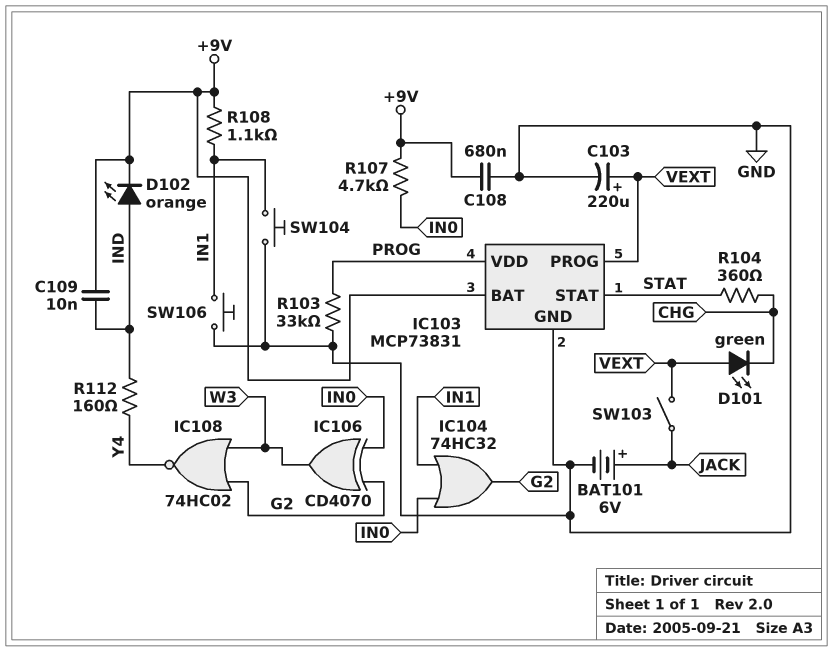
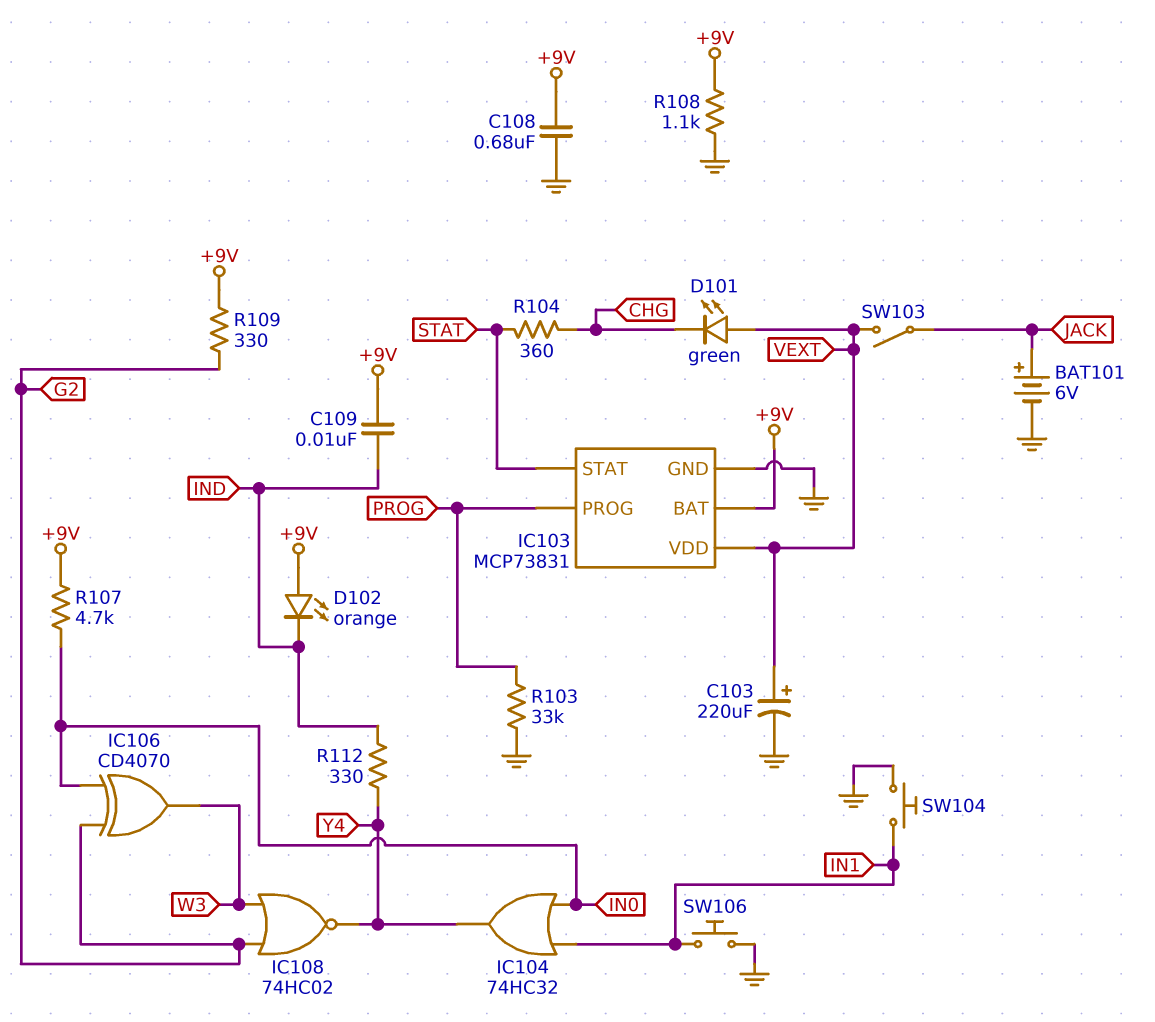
D102: LED orange (A IND, K +9V) -> LED orange (A +9V, K IND)
IC103 pin PROG: VEXT -> PROG
IC103 pin VDD: PROG -> VEXT
IC104: OR 74HC32 (in IN0, in IN1, out G2) -> OR 74HC32 (in IN0, in IN1, out Y4)
R108: 1.1k (+9V, IN1) -> 1.1k (+9V, GND)
R109: none -> 330 (+9V, G2)
R112: 160 (IND, Y4) -> 330 (IND, Y4)

